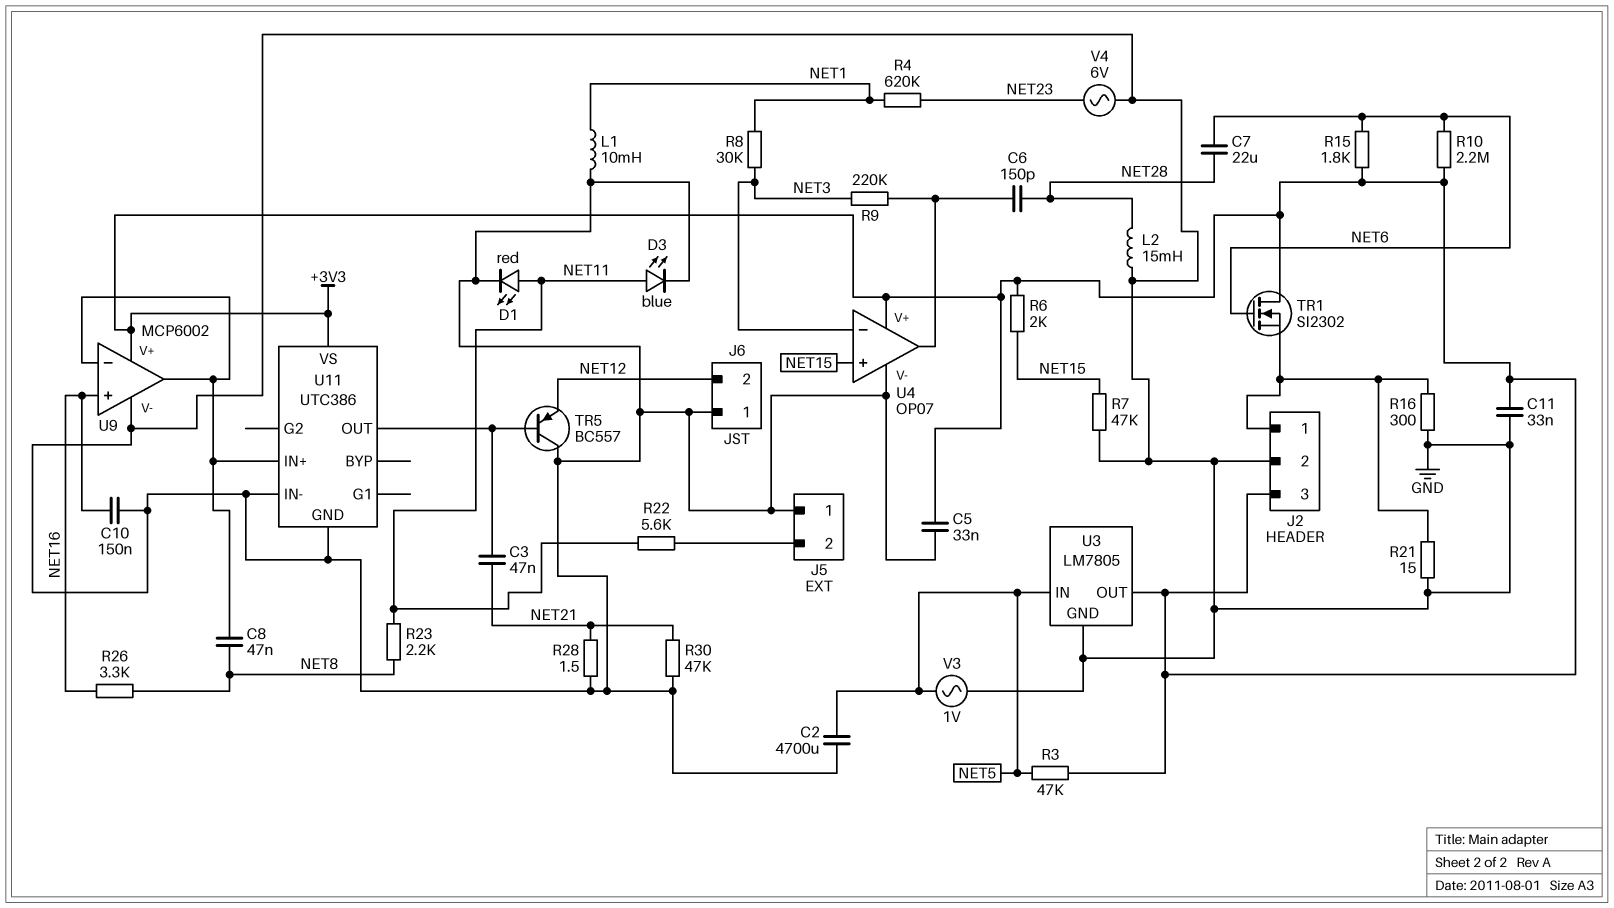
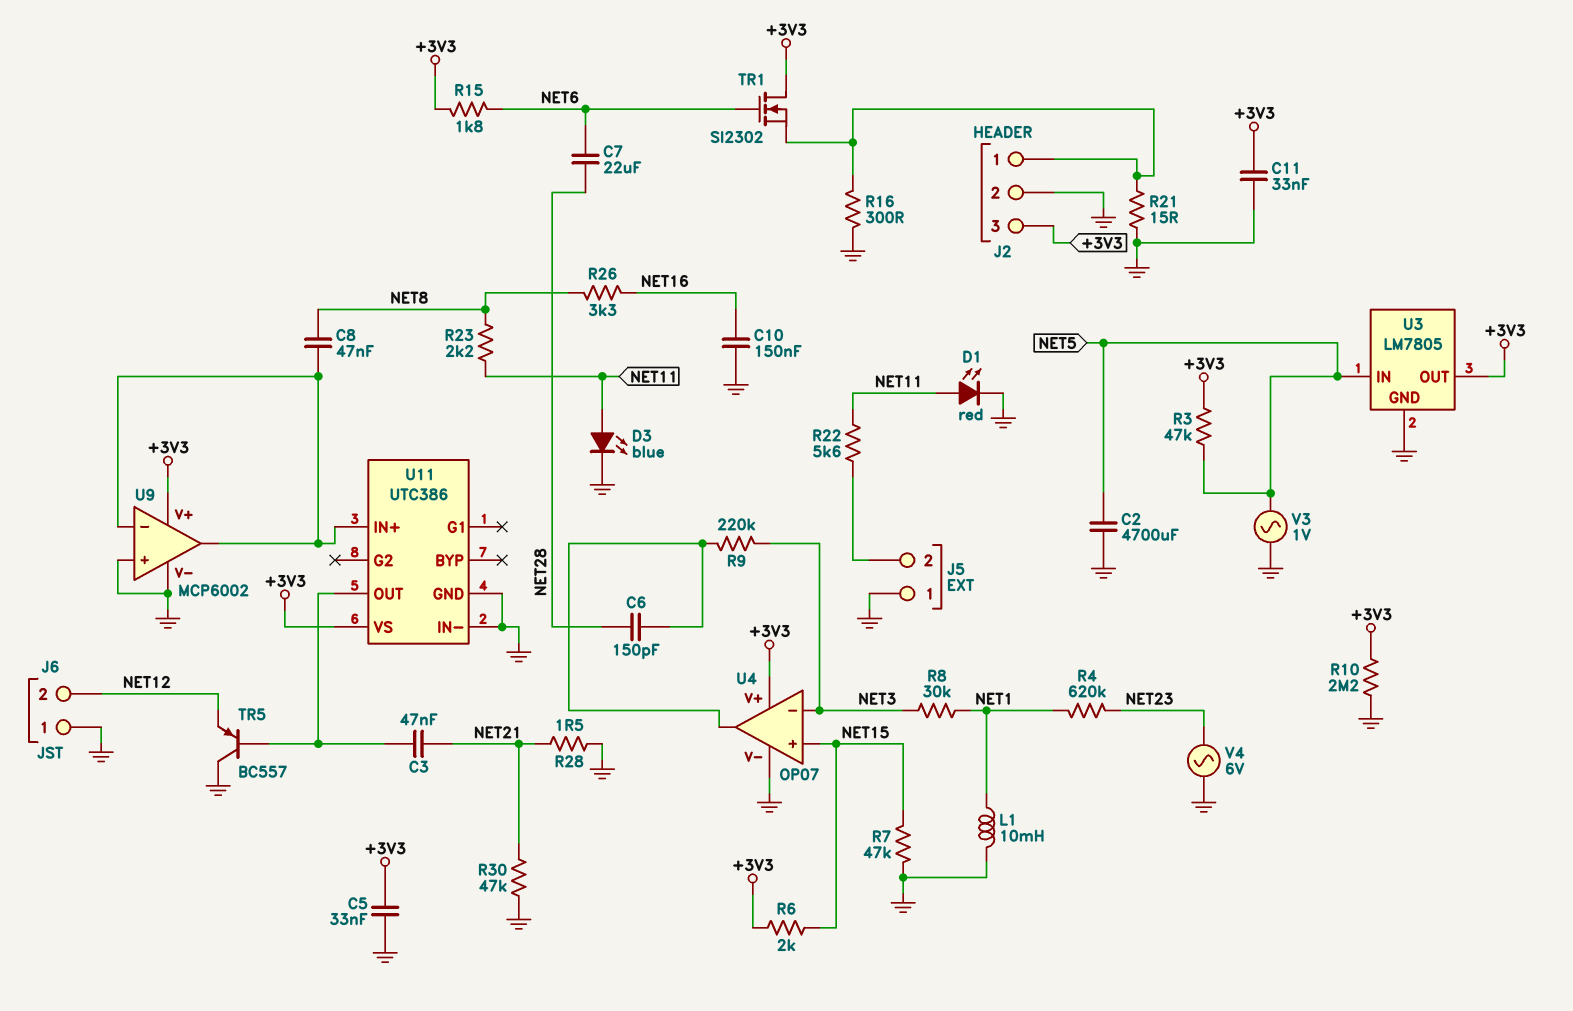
L2: 15mH (GND, NET28) -> none
R10: 2.2M (+3V3, NET6) -> 2.2M (+3V3, GND)
U9 pin in+: NET16 -> GND

